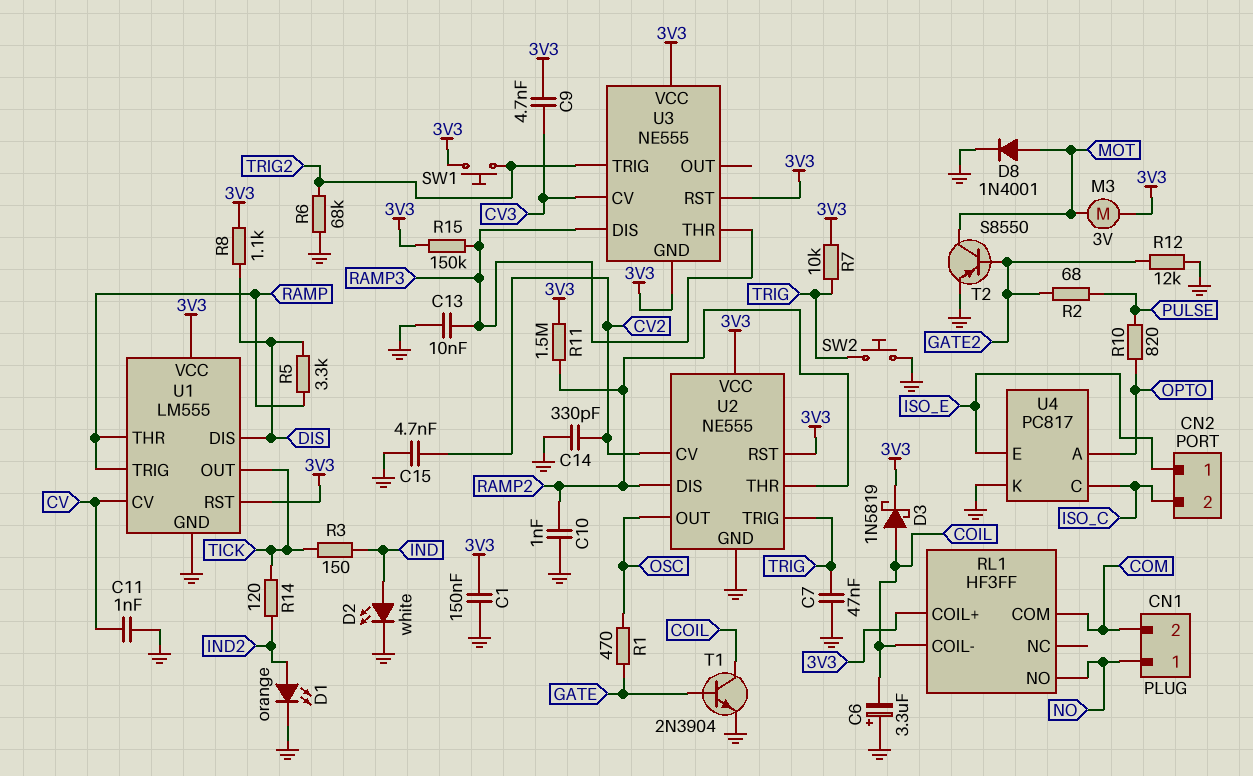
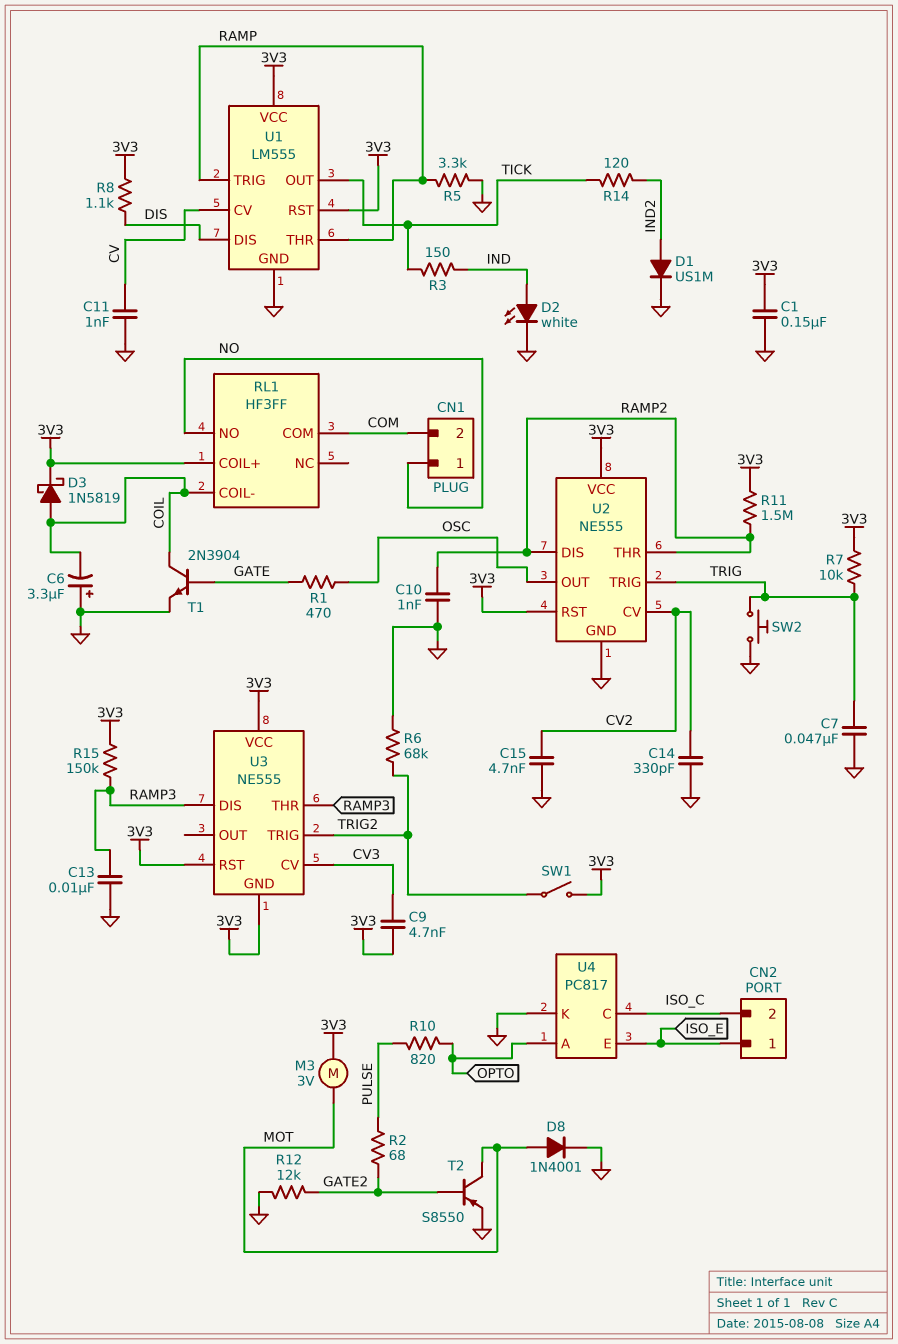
D1: LED orange (A IND2, K GND) -> diode US1M (A IND2, K GND)
R5: 3.3k (DIS, RAMP) -> 3.3k (GND, RAMP)
SW1: button (3V3, TRIG2) -> switch (3V3, TRIG2)

